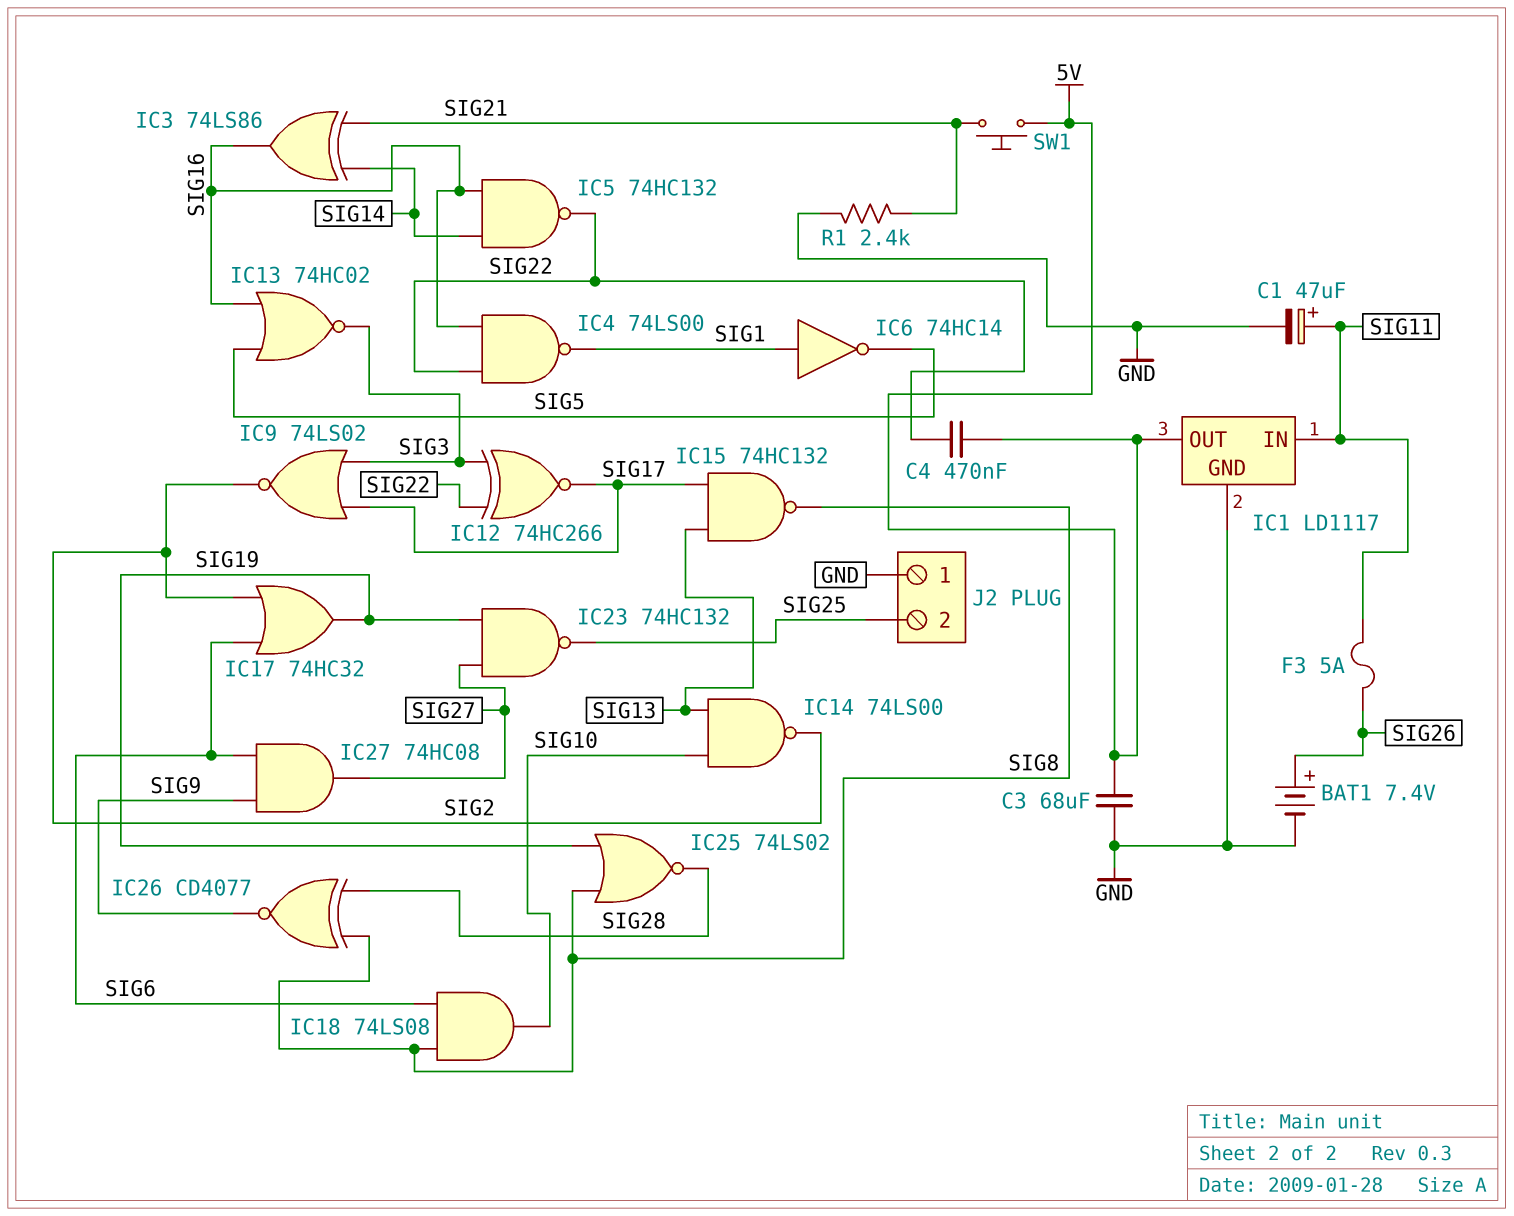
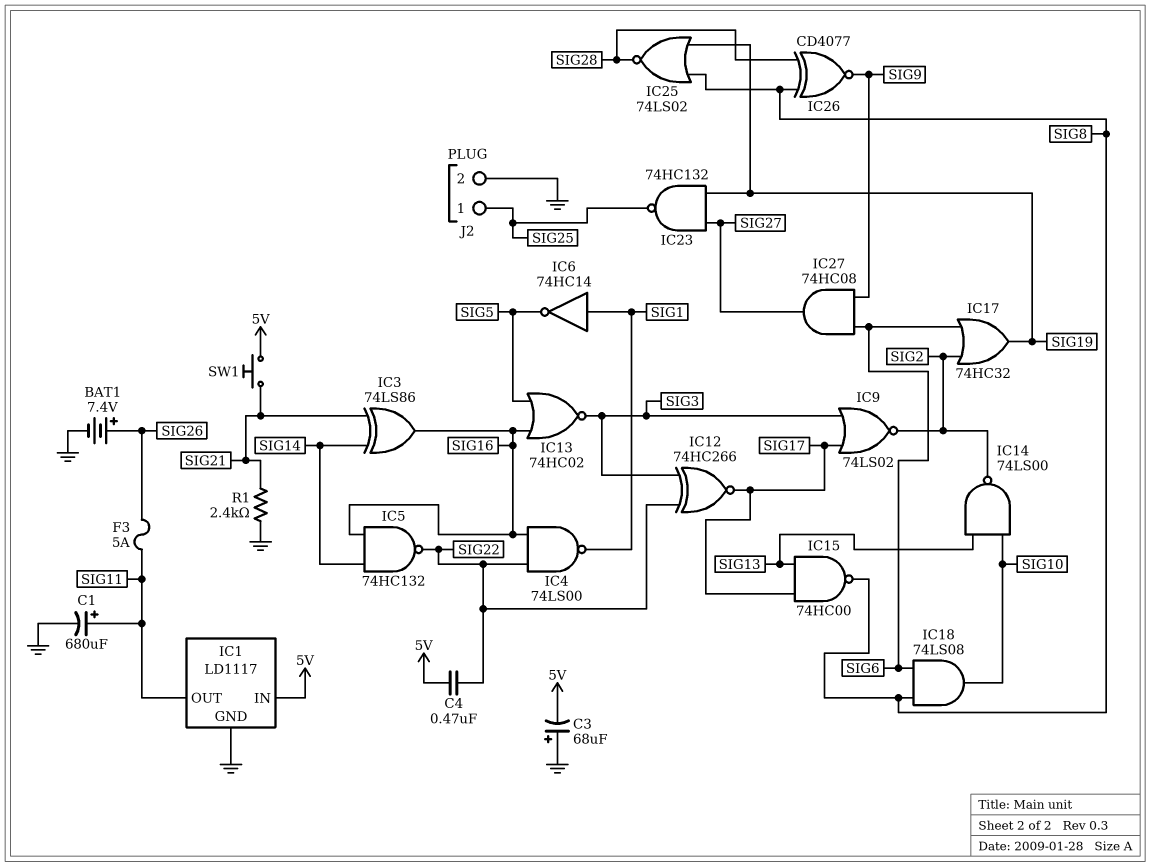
C1: 47uF (plus SIG11, minus GND) -> 680uF (plus SIG11, minus GND)
C3: 68uF (5V, GND) -> 68uF (plus GND, minus 5V)
IC1 pin IN: SIG11 -> 5V
IC1 pin OUT: 5V -> SIG11
IC15: NAND 74HC132 (in SIG13, in SIG17, out SIG8) -> NAND 74HC00 (in SIG13, in SIG17, out SIG8)
J2 pin 1: GND -> SIG25
J2 pin 2: SIG25 -> GND

